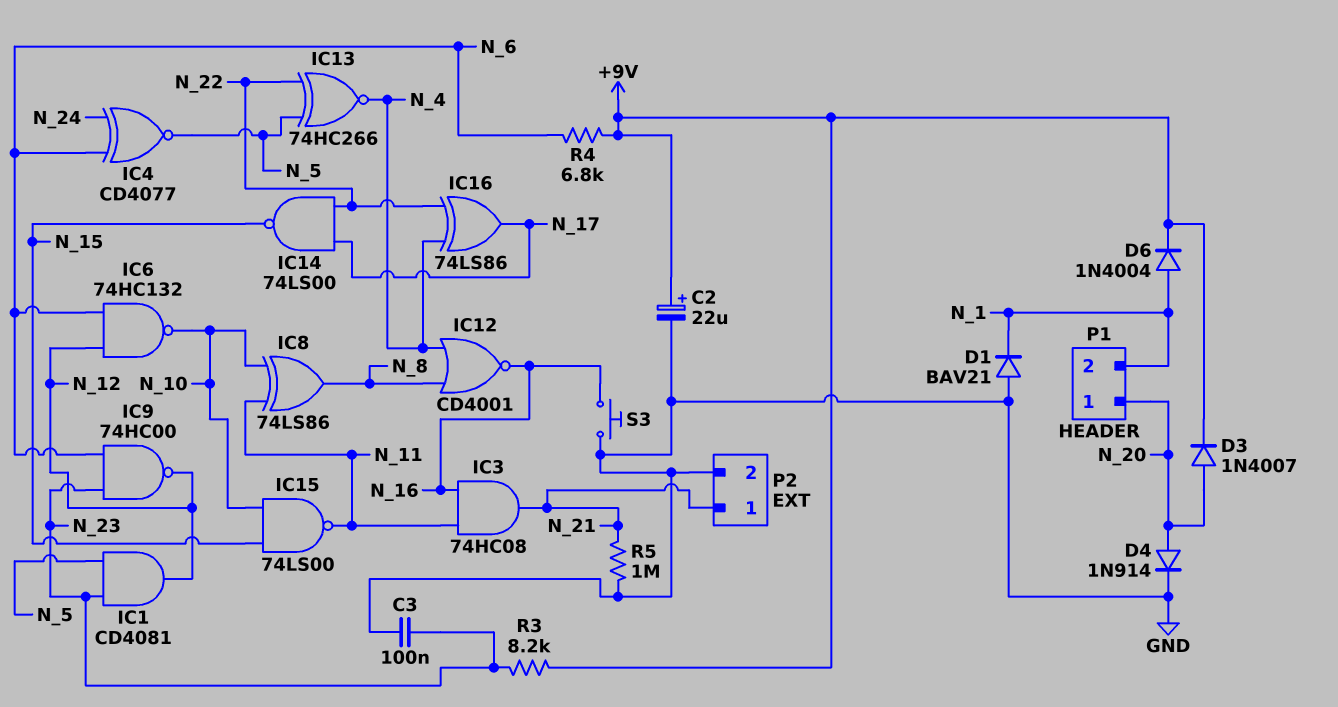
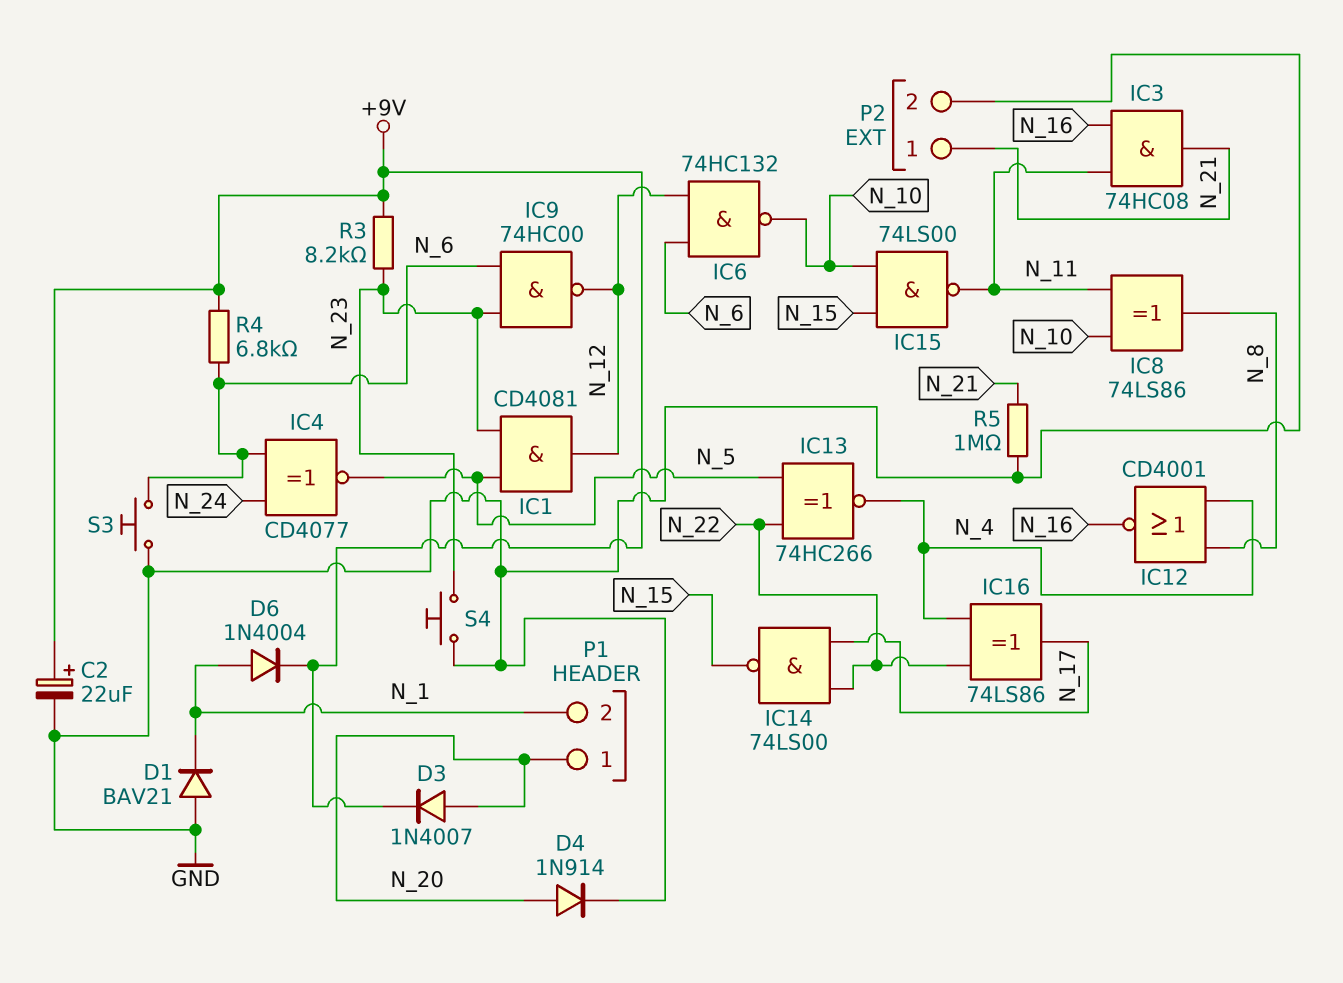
C3: 100nF (GND, N_23) -> none
S3: button (GND, N_16) -> button (GND, N_6)
S4: none -> button (GND, N_23)

